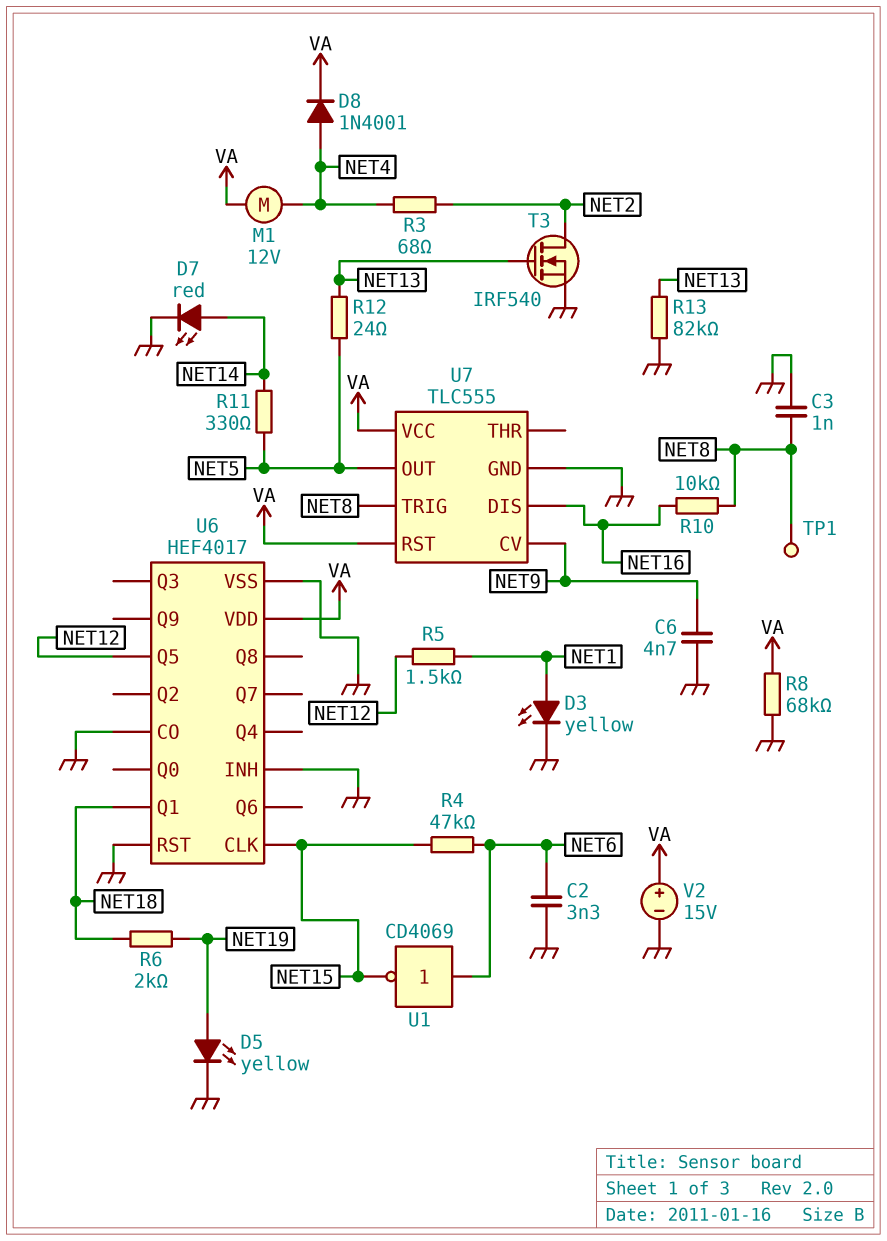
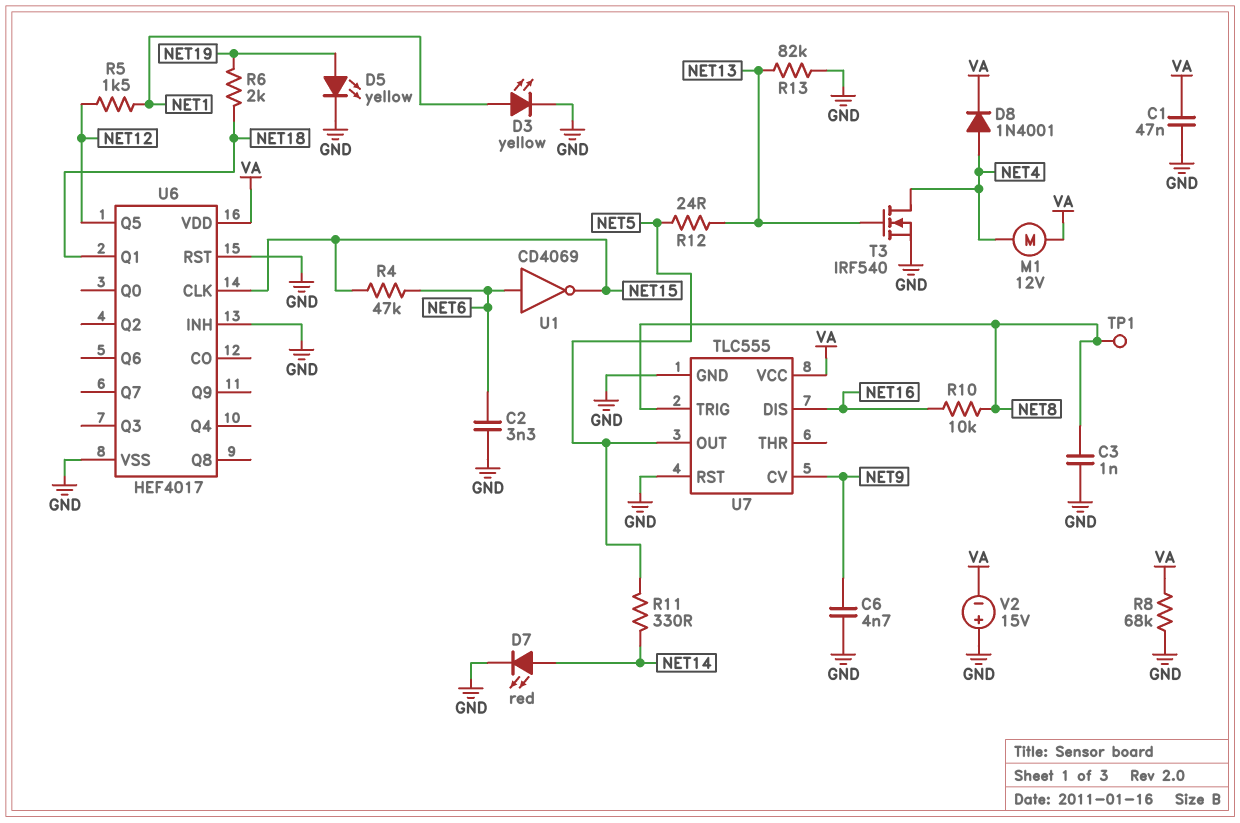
C1: none -> 47nF (GND, VA)
R3: 68 (NET2, NET4) -> none
T3: NMOS IRF540 (G NET13, D NET2, S GND) -> NMOS IRF540 (G NET13, D NET4, S GND)
U6 pin CO: GND -> none
U7 pin RST: VA -> GND
V2: 15V (plus VA, minus GND) -> 15V (plus GND, minus VA)

